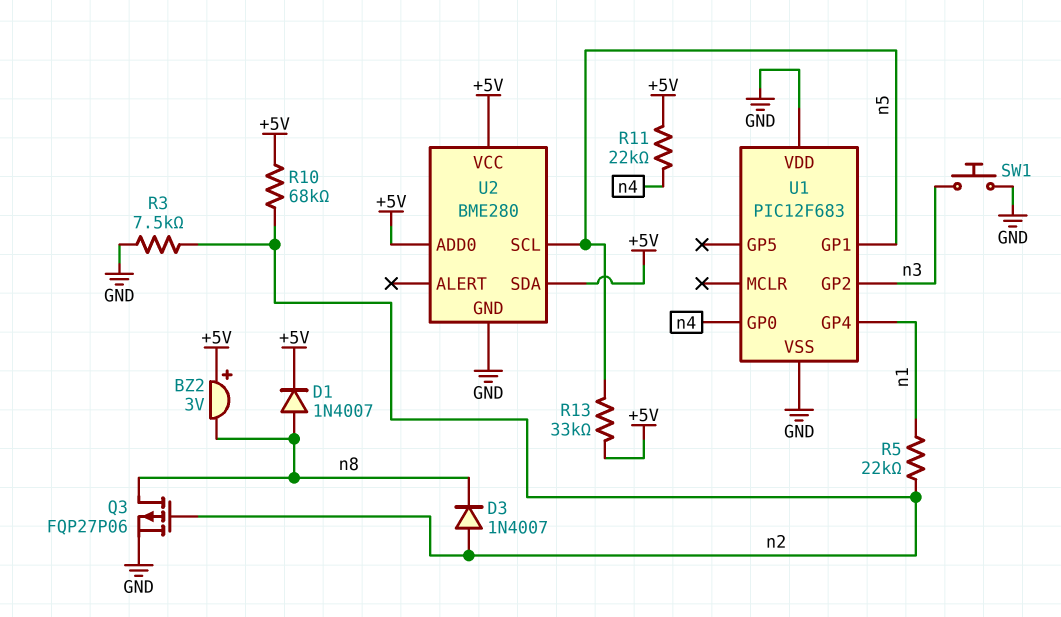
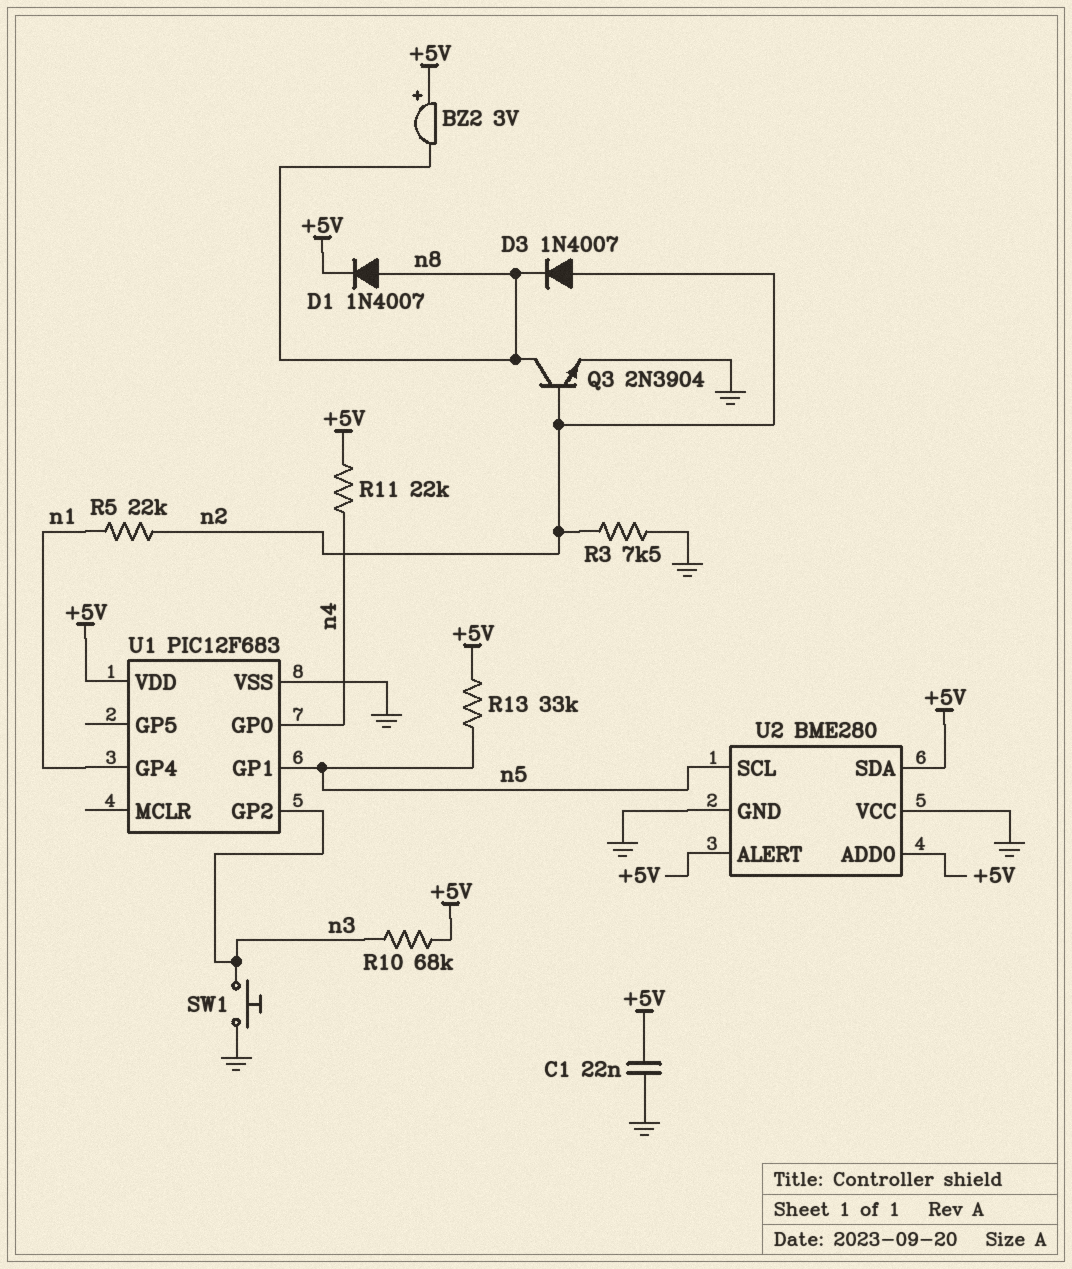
C1: none -> 22nF (+5V, GND)
Q3: PMOS FQP27P06 (G n2, D n8, S GND) -> NPN 2N3904 (B n2, C n8, E GND)
R10: 68k (+5V, n2) -> 68k (+5V, n3)
U1 pin VDD: GND -> +5V
U2 pin ALERT: none -> +5V
U2 pin VCC: +5V -> GND

